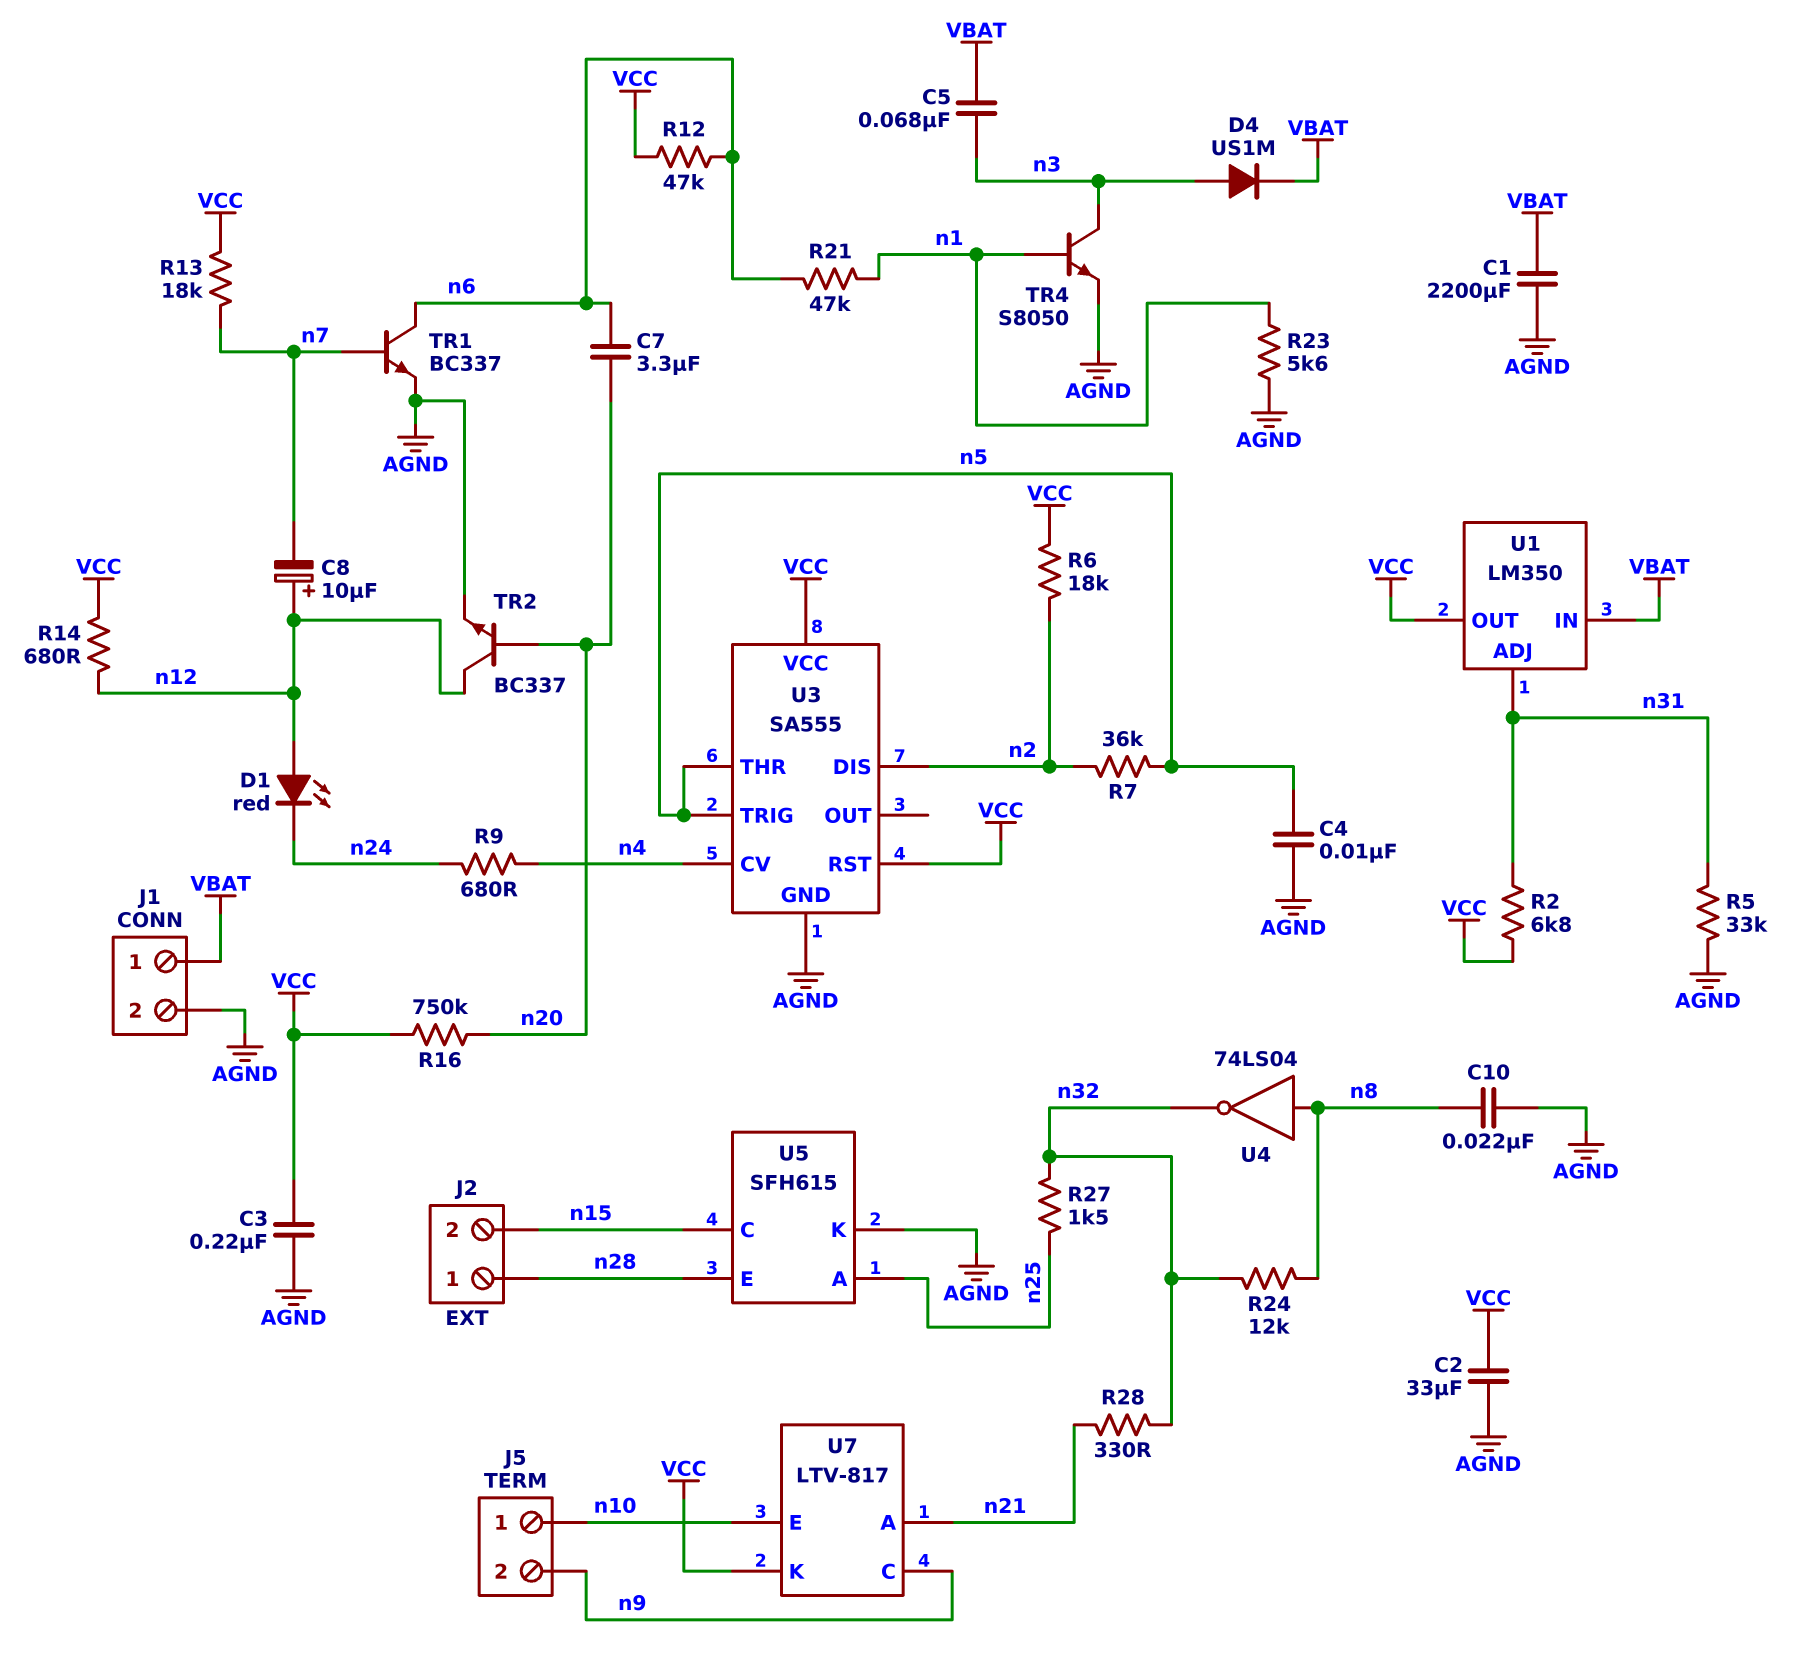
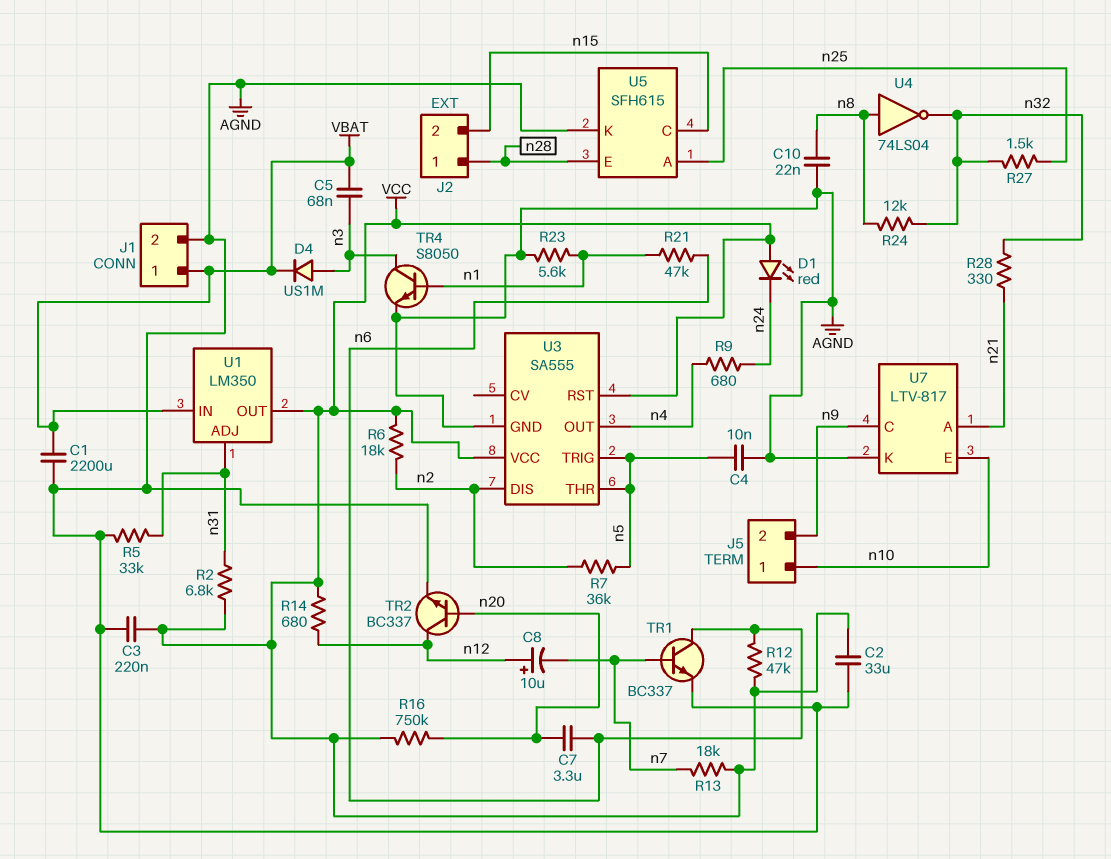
D1: LED red (A n12, K n24) -> LED red (A VCC, K n24)
U3 pin CV: n4 -> none
U3 pin OUT: none -> n4
U7 pin K: VCC -> AGND

